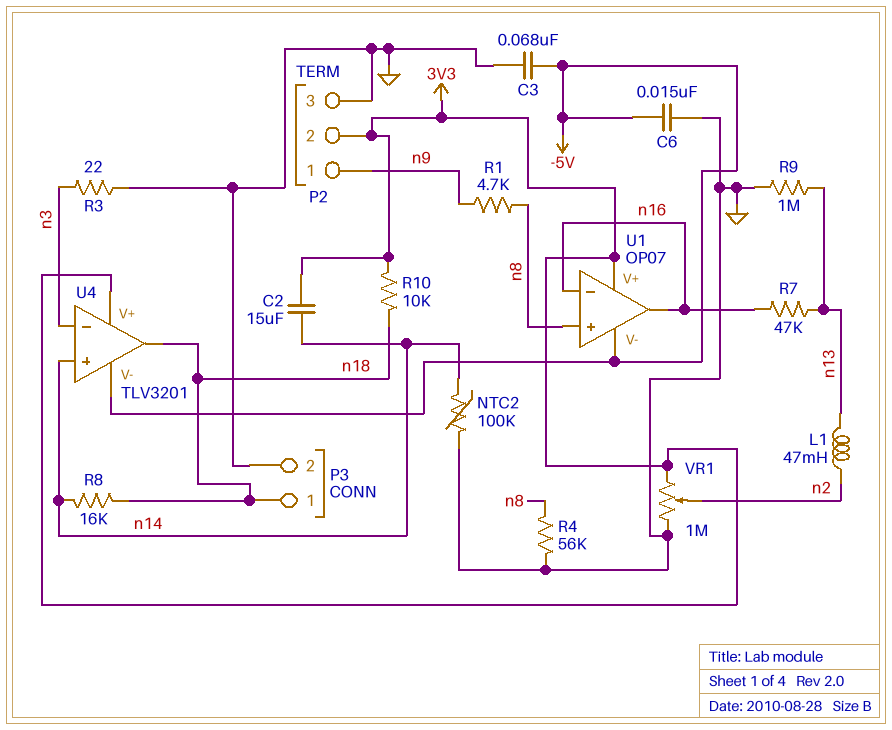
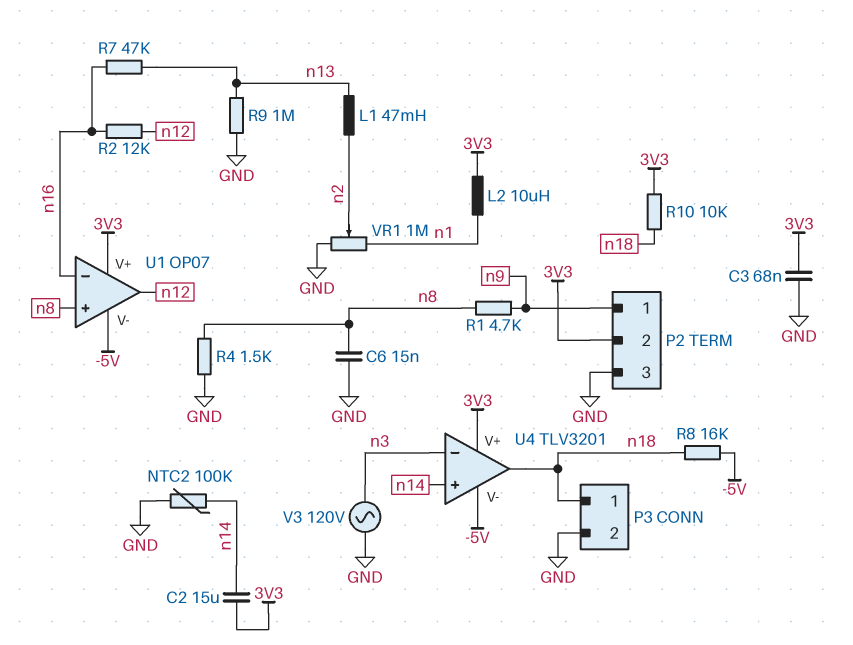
C3: 68nF (-5V, GND) -> 68nF (3V3, GND)
C6: 15nF (-5V, GND) -> 15nF (GND, n8)
L2: none -> 10uH (3V3, n1)
R2: none -> 12k (n12, n16)
R3: 22 (GND, n3) -> none
R4: 56k (GND, n8) -> 1.5k (GND, n8)
R8: 16k (n14, n18) -> 16k (-5V, n18)
U1 pin out: n16 -> n12
V3: none -> AC 120V (GND, n3)
VR1: 1M (3V3, GND, wiper n2) -> 1M (GND, n1, wiper n2)

